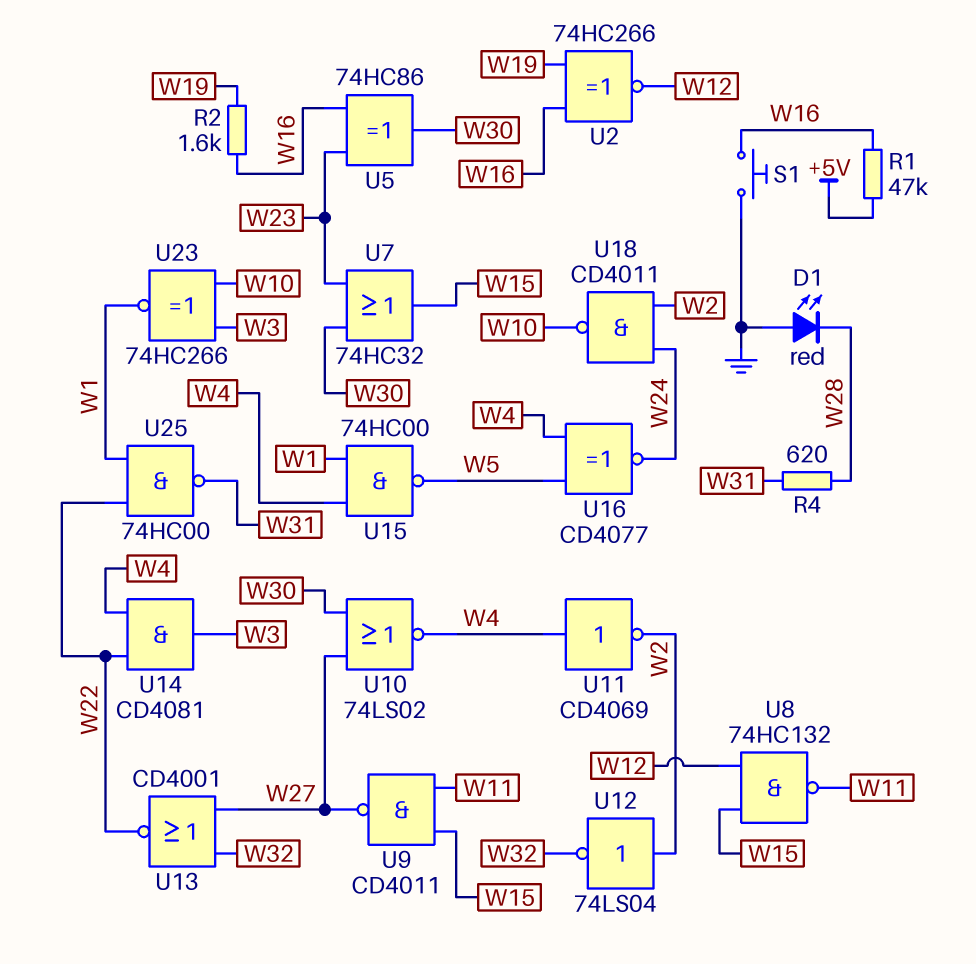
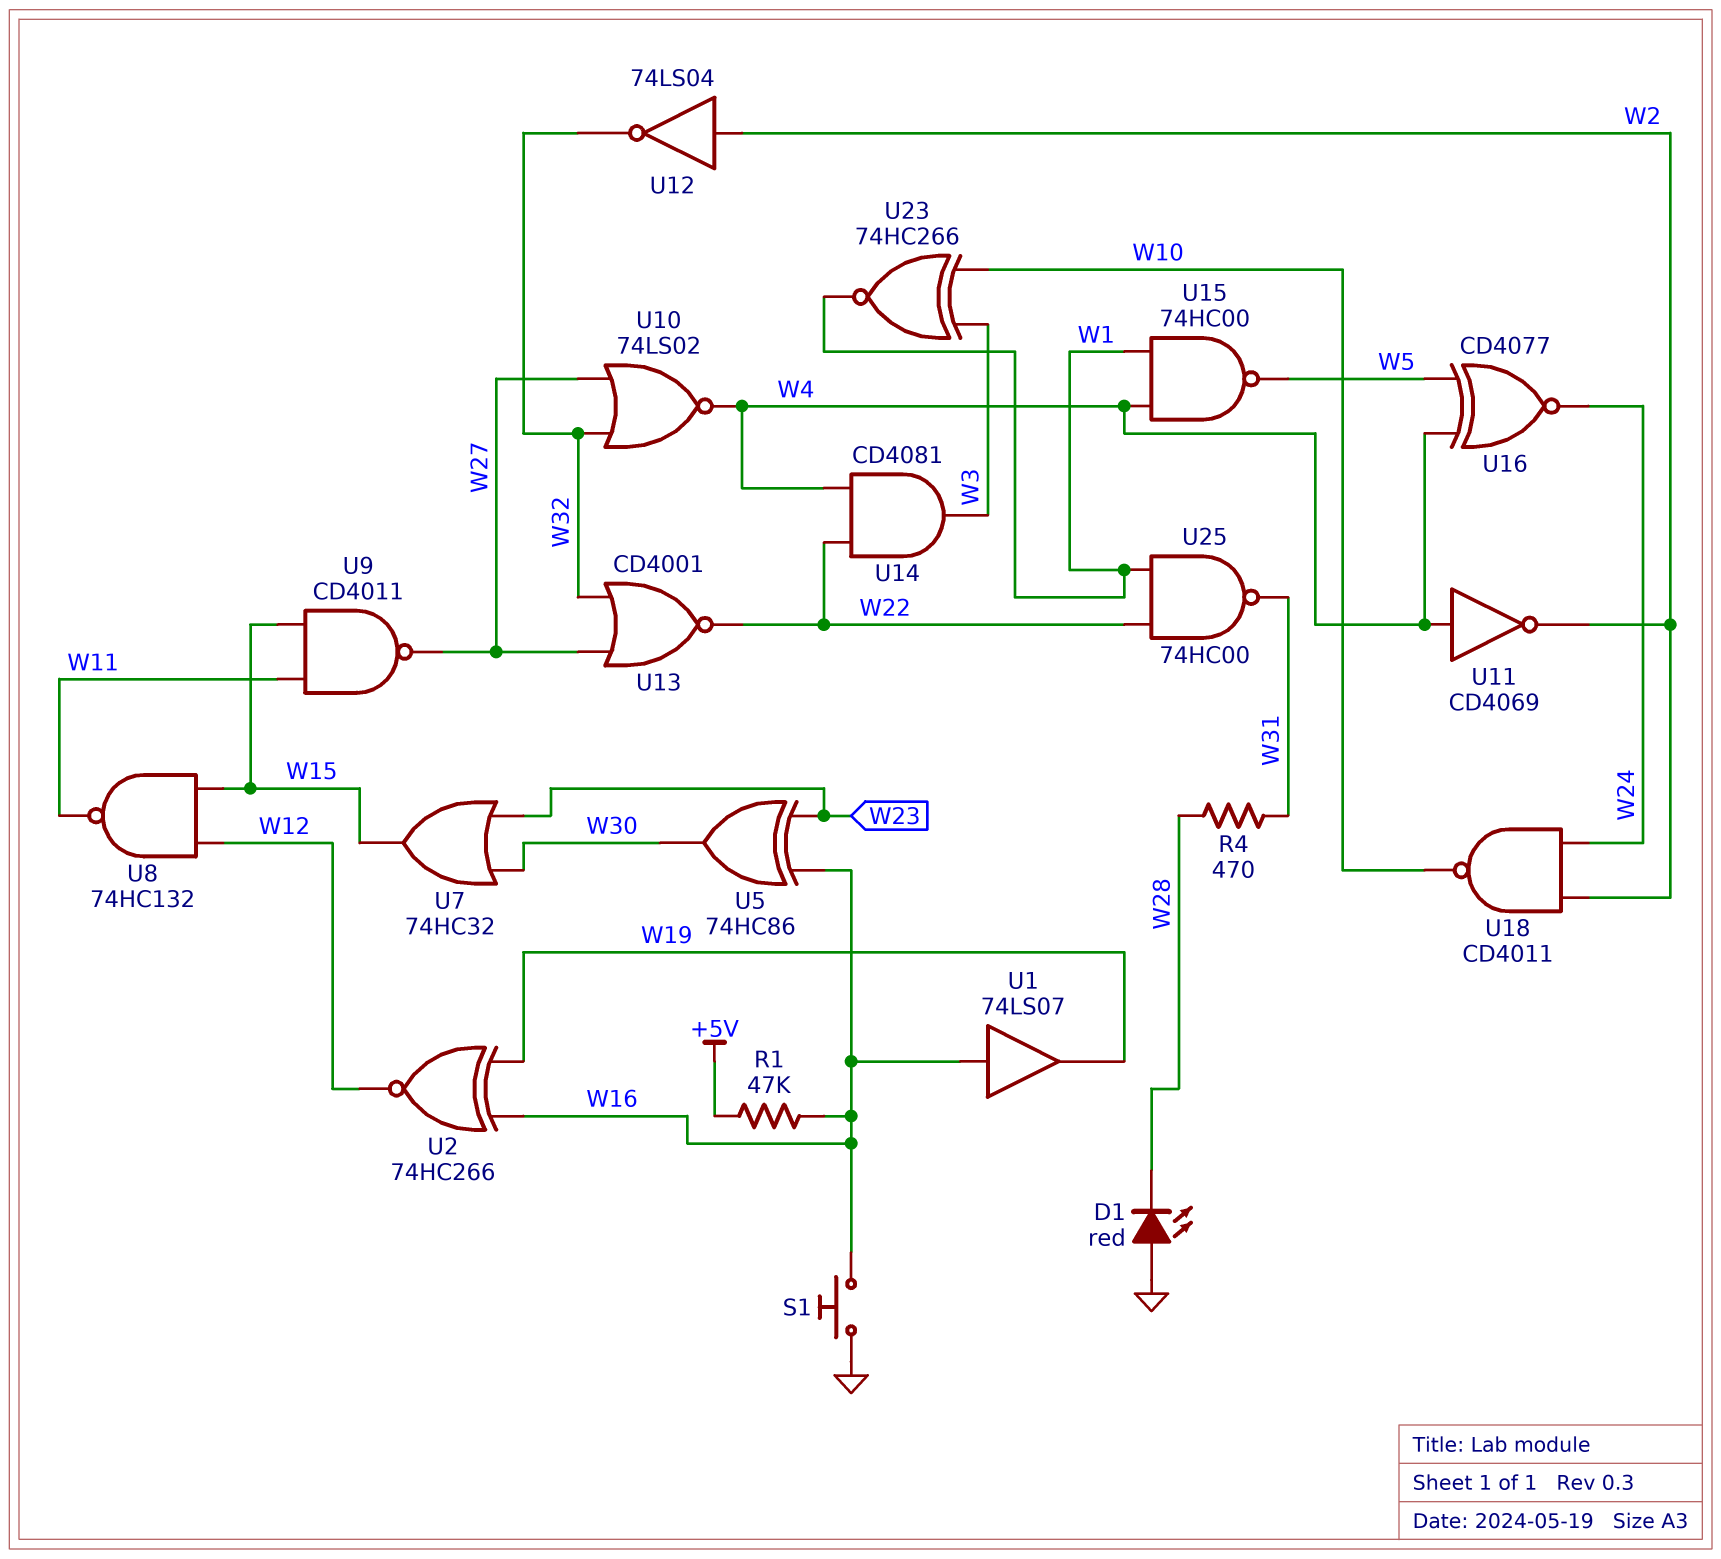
R2: 1.6k (W16, W19) -> none
R4: 620 (W28, W31) -> 470 (W28, W31)
U1: none -> buffer 74LS07 (in W16, out W19)
U10: NOR 74LS02 (in W27, in W30, out W4) -> NOR 74LS02 (in W27, in W32, out W4)

